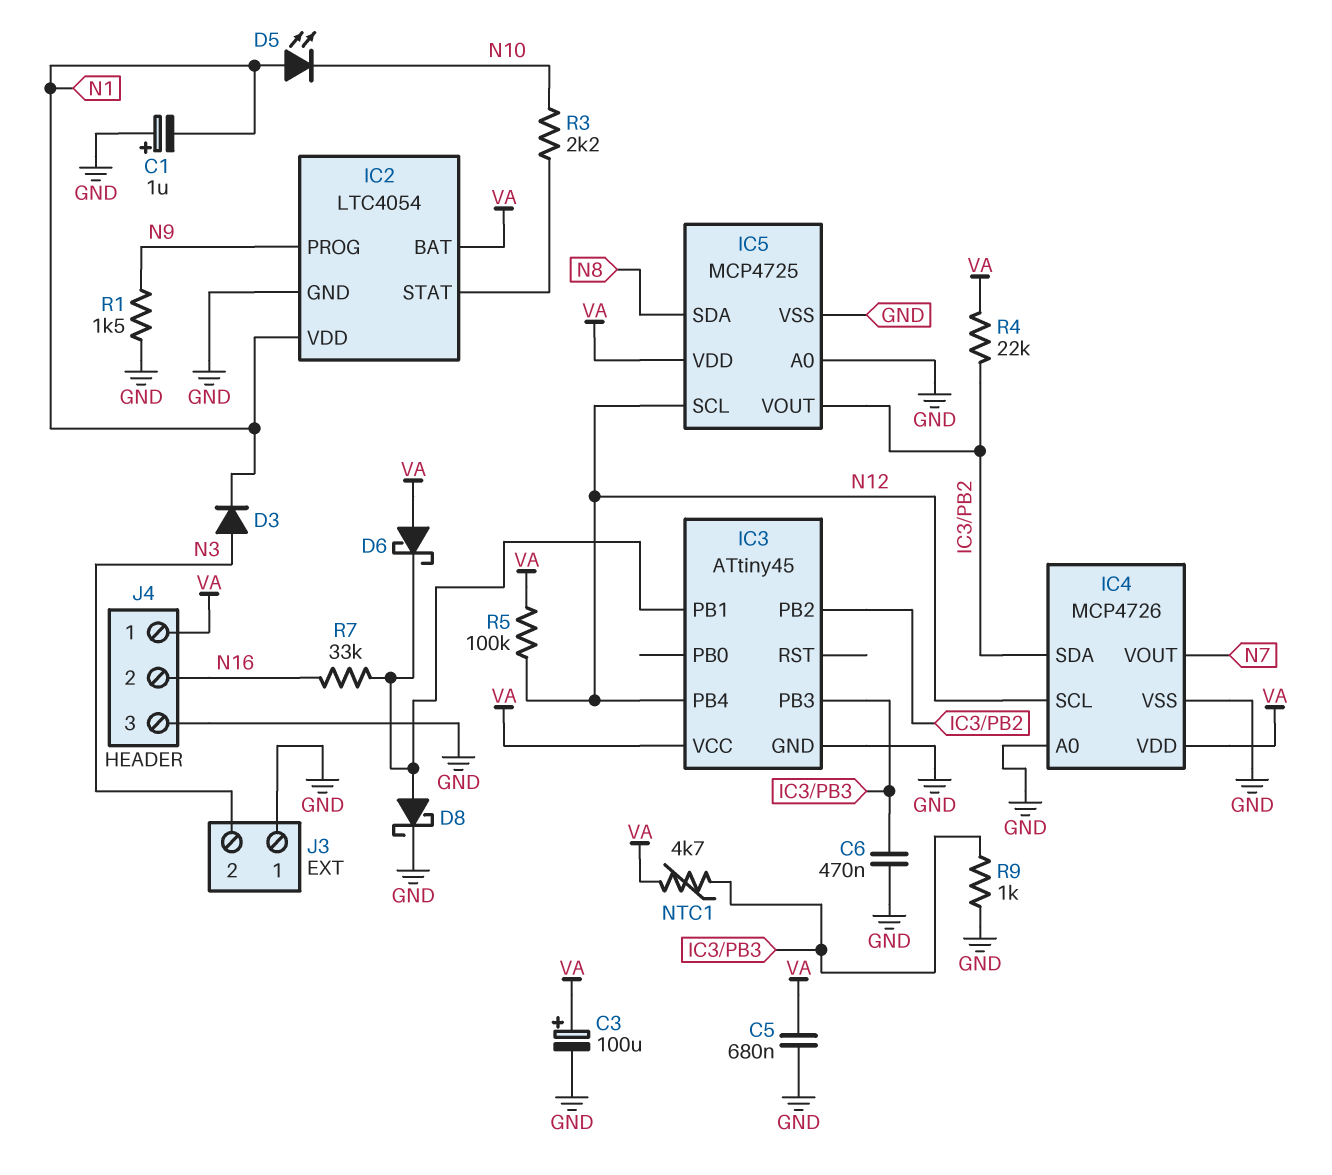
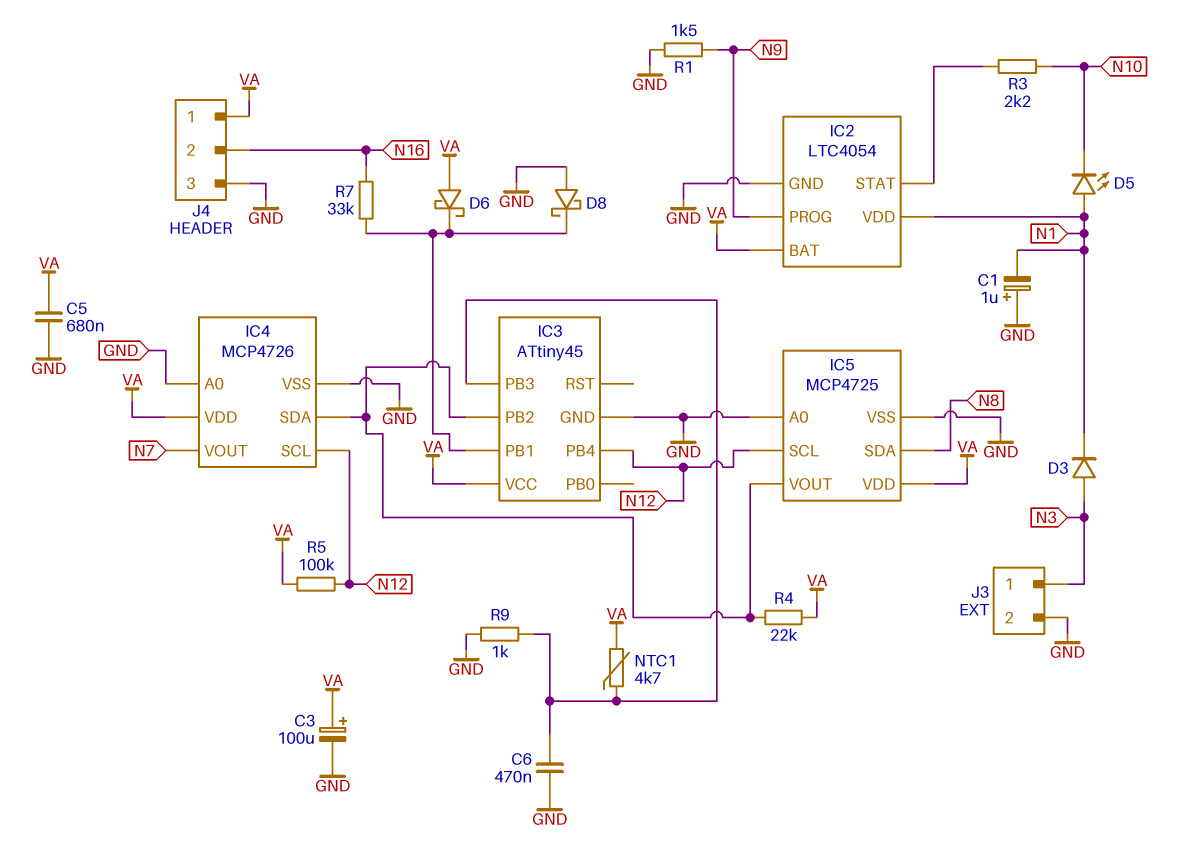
D8: schottky (A IC3/PB1, K GND) -> schottky (A GND, K IC3/PB1)
J3 pin 1: GND -> N3
J3 pin 2: N3 -> GND

